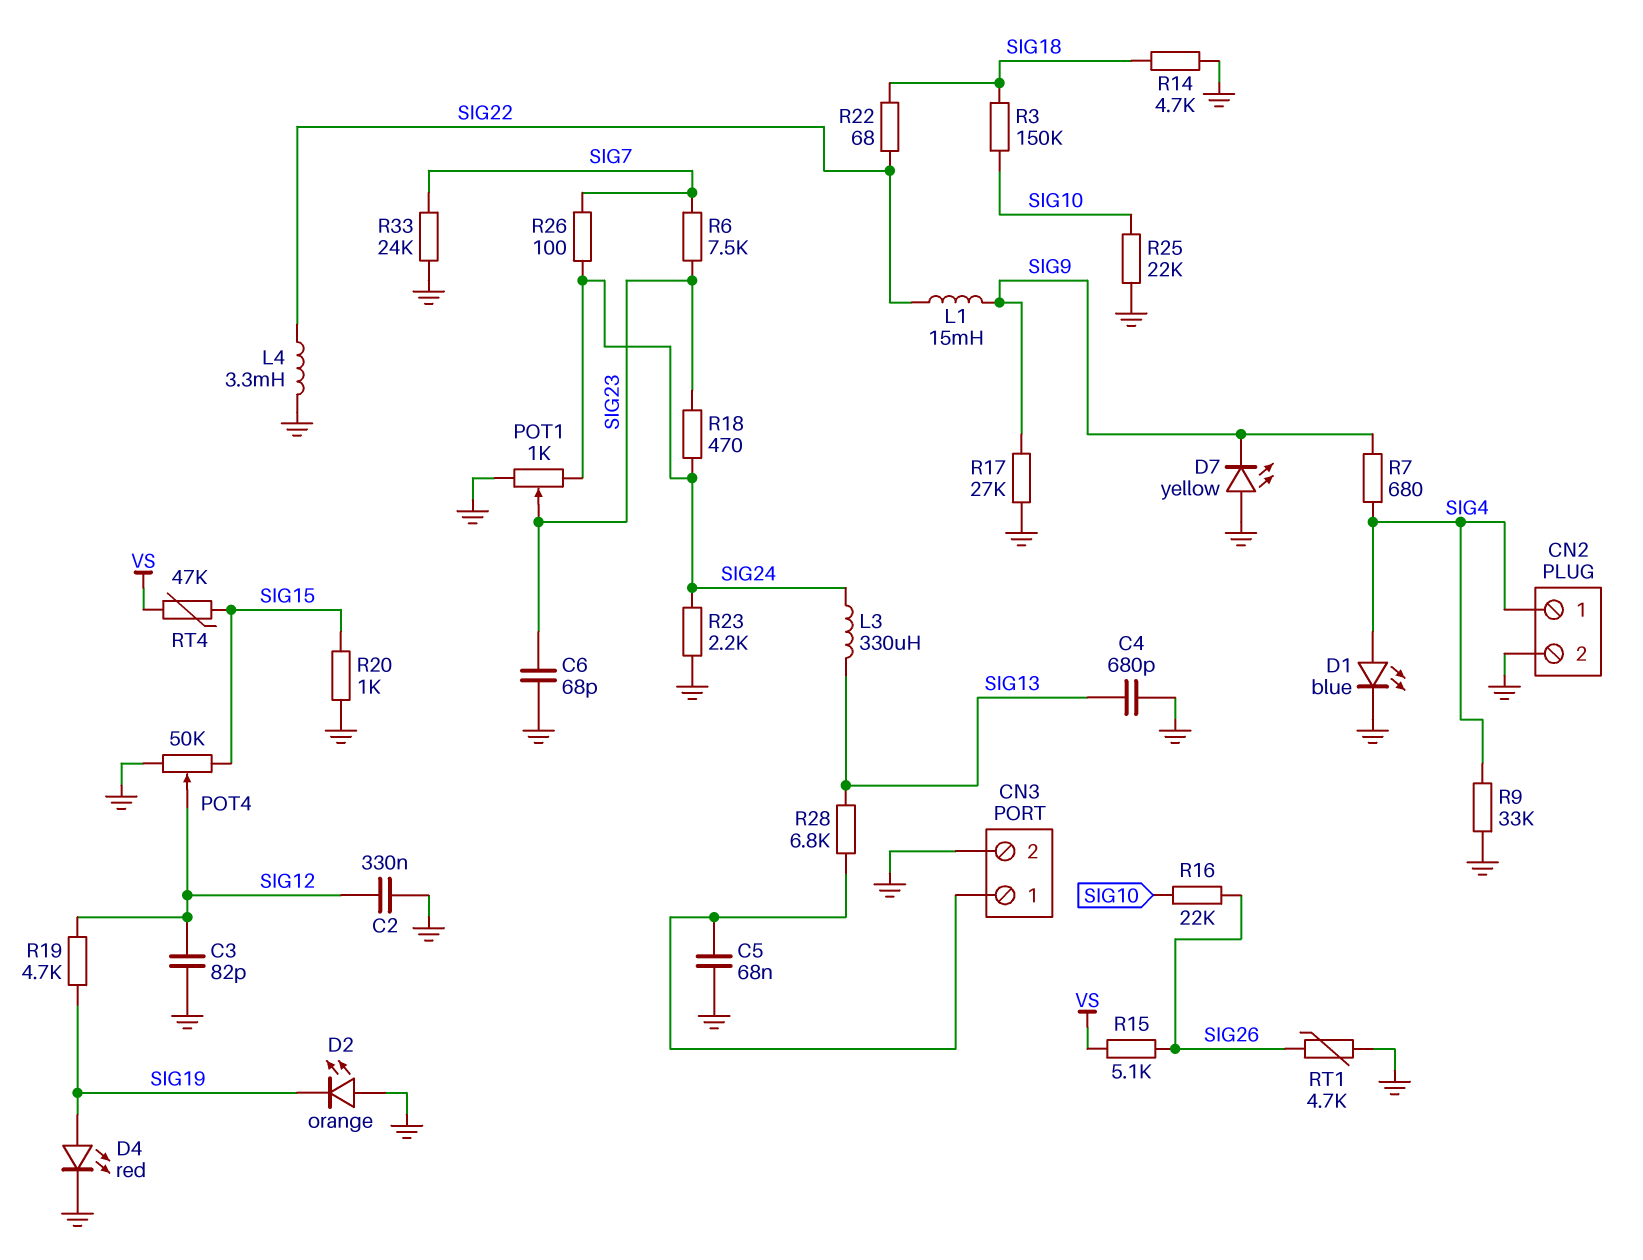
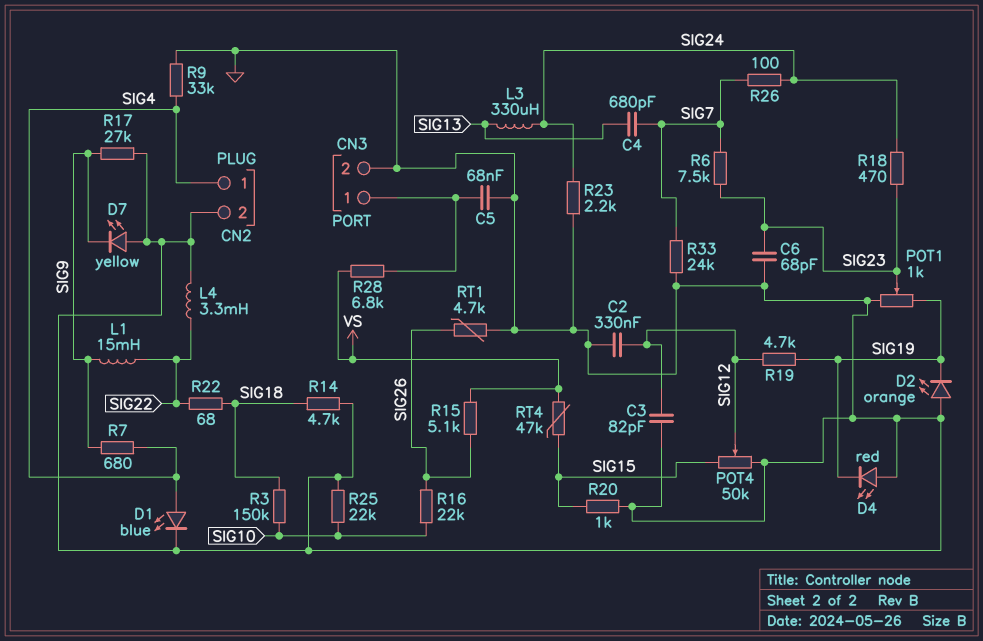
C4: 680pF (GND, SIG13) -> 680pF (SIG7, SIG13)
D4: LED red (A SIG19, K GND) -> LED red (A GND, K SIG19)
POT1: 1k (GND, SIG24, wiper SIG23) -> 1k (GND, SIG19, wiper SIG23)
R28: 6.8k (CN3/1, SIG13) -> 6.8k (CN3/1, VS)

